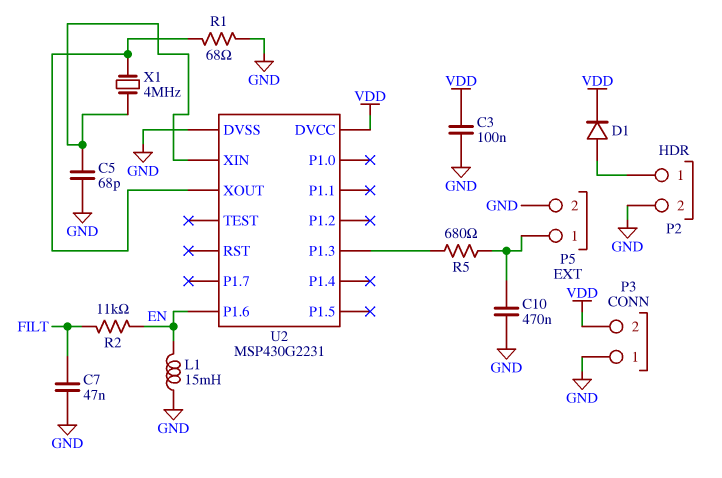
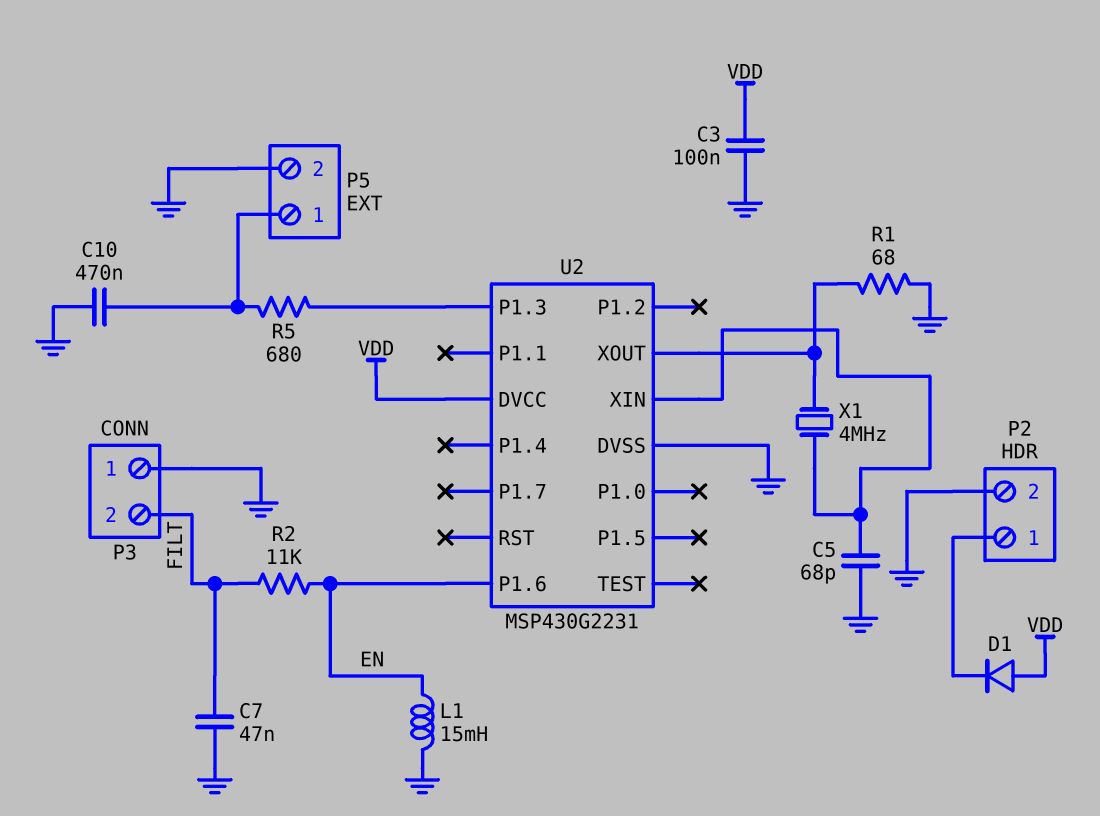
D1: diode (A P2/1, K VDD) -> diode (A VDD, K P2/1)
P3 pin 2: VDD -> FILT

